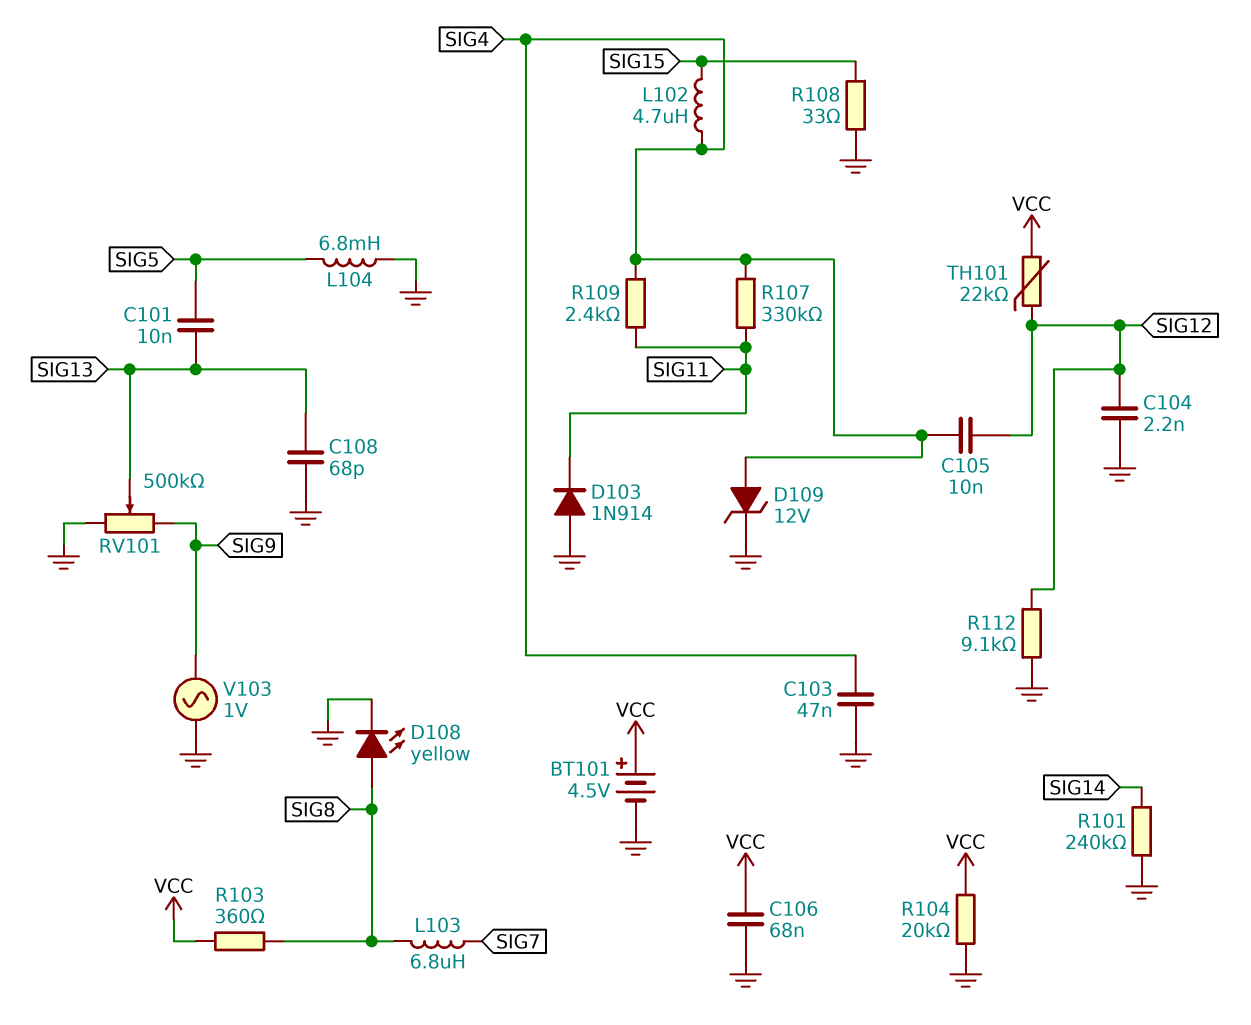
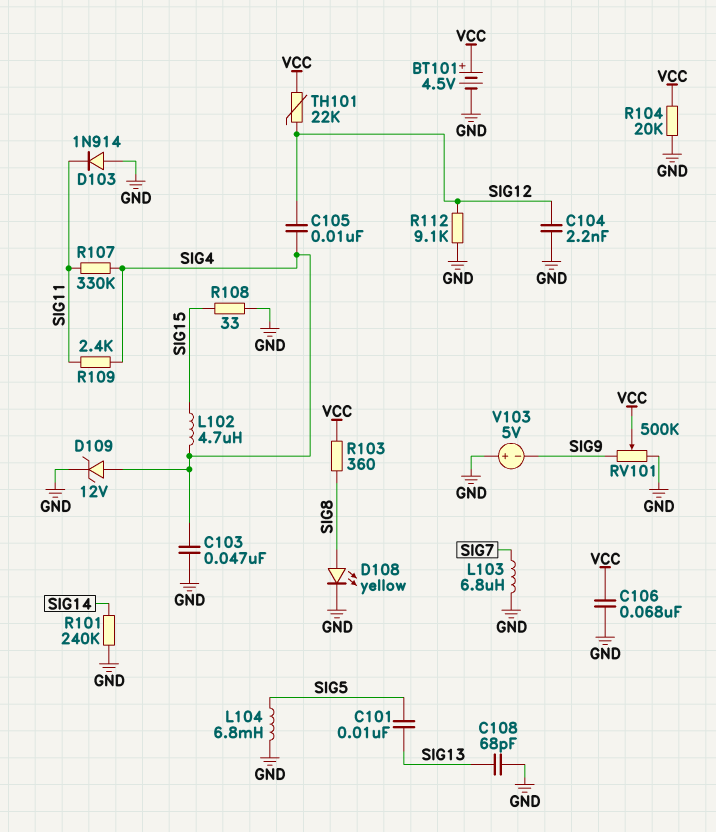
L103: 6.8uH (SIG7, SIG8) -> 6.8uH (GND, SIG7)
RV101: 500k (GND, SIG9, wiper SIG13) -> 500k (GND, SIG9, wiper VCC)
V103: AC 1V (GND, SIG9) -> 5V (plus GND, minus SIG9)

